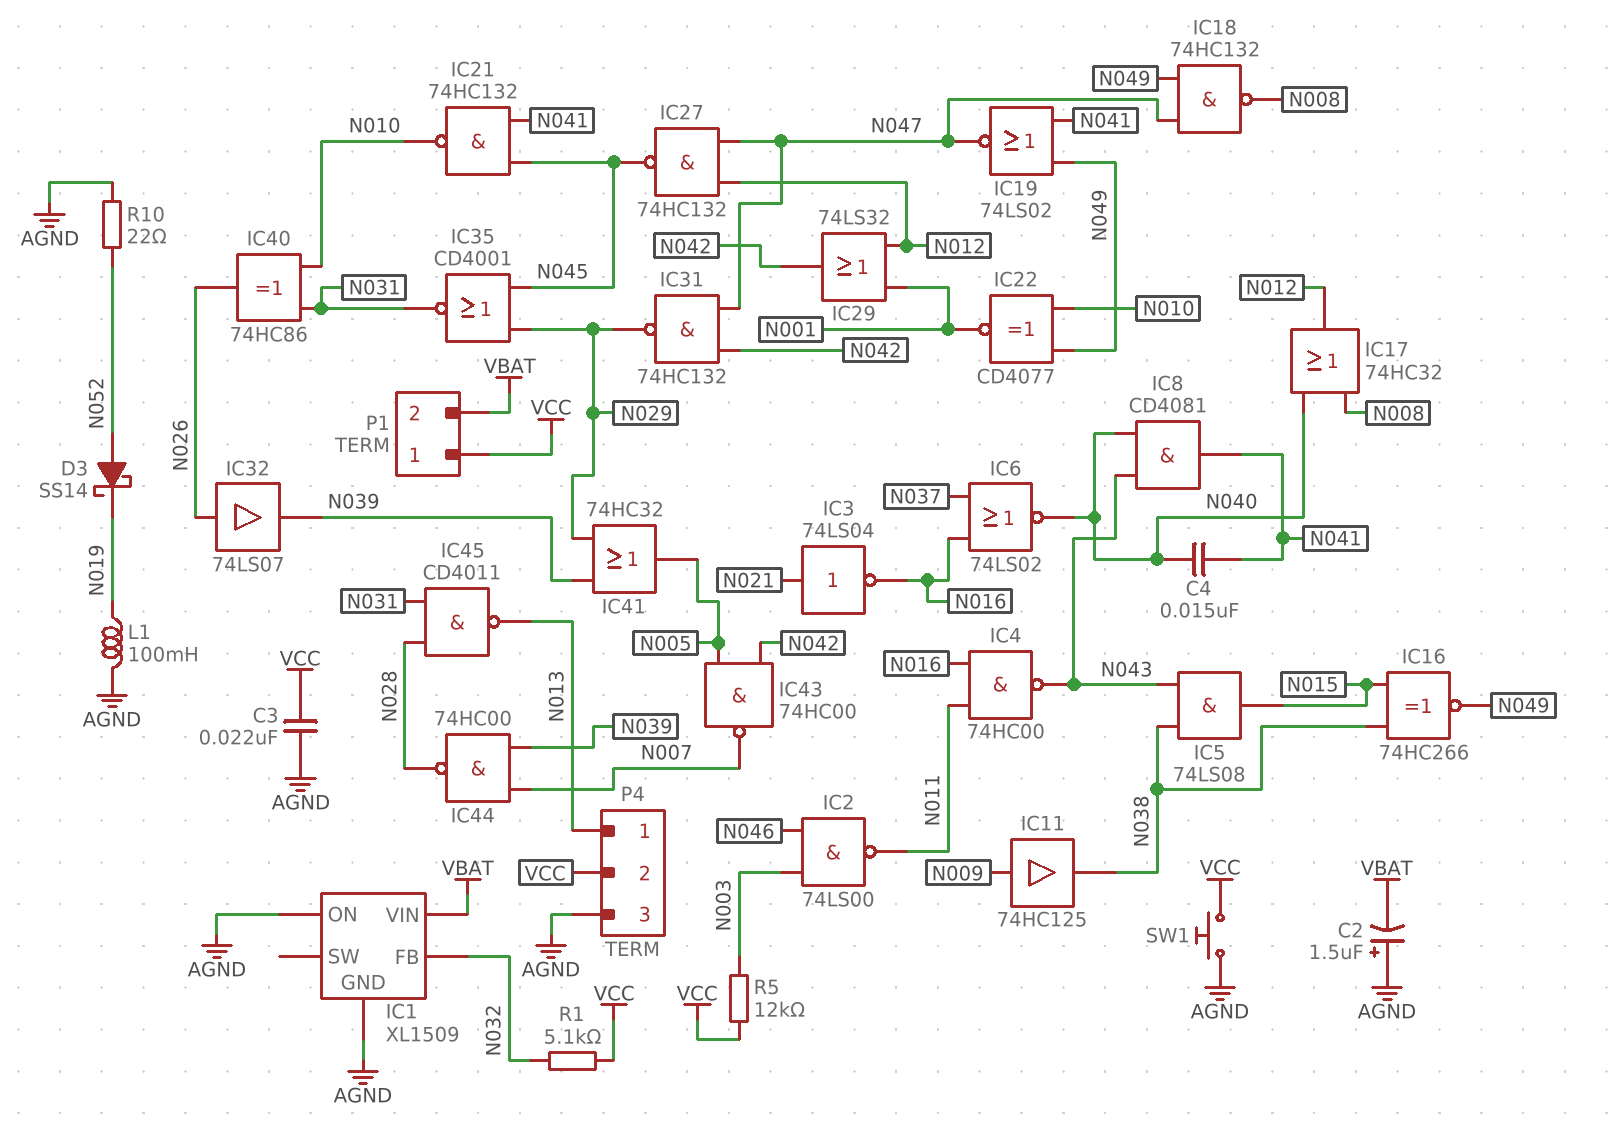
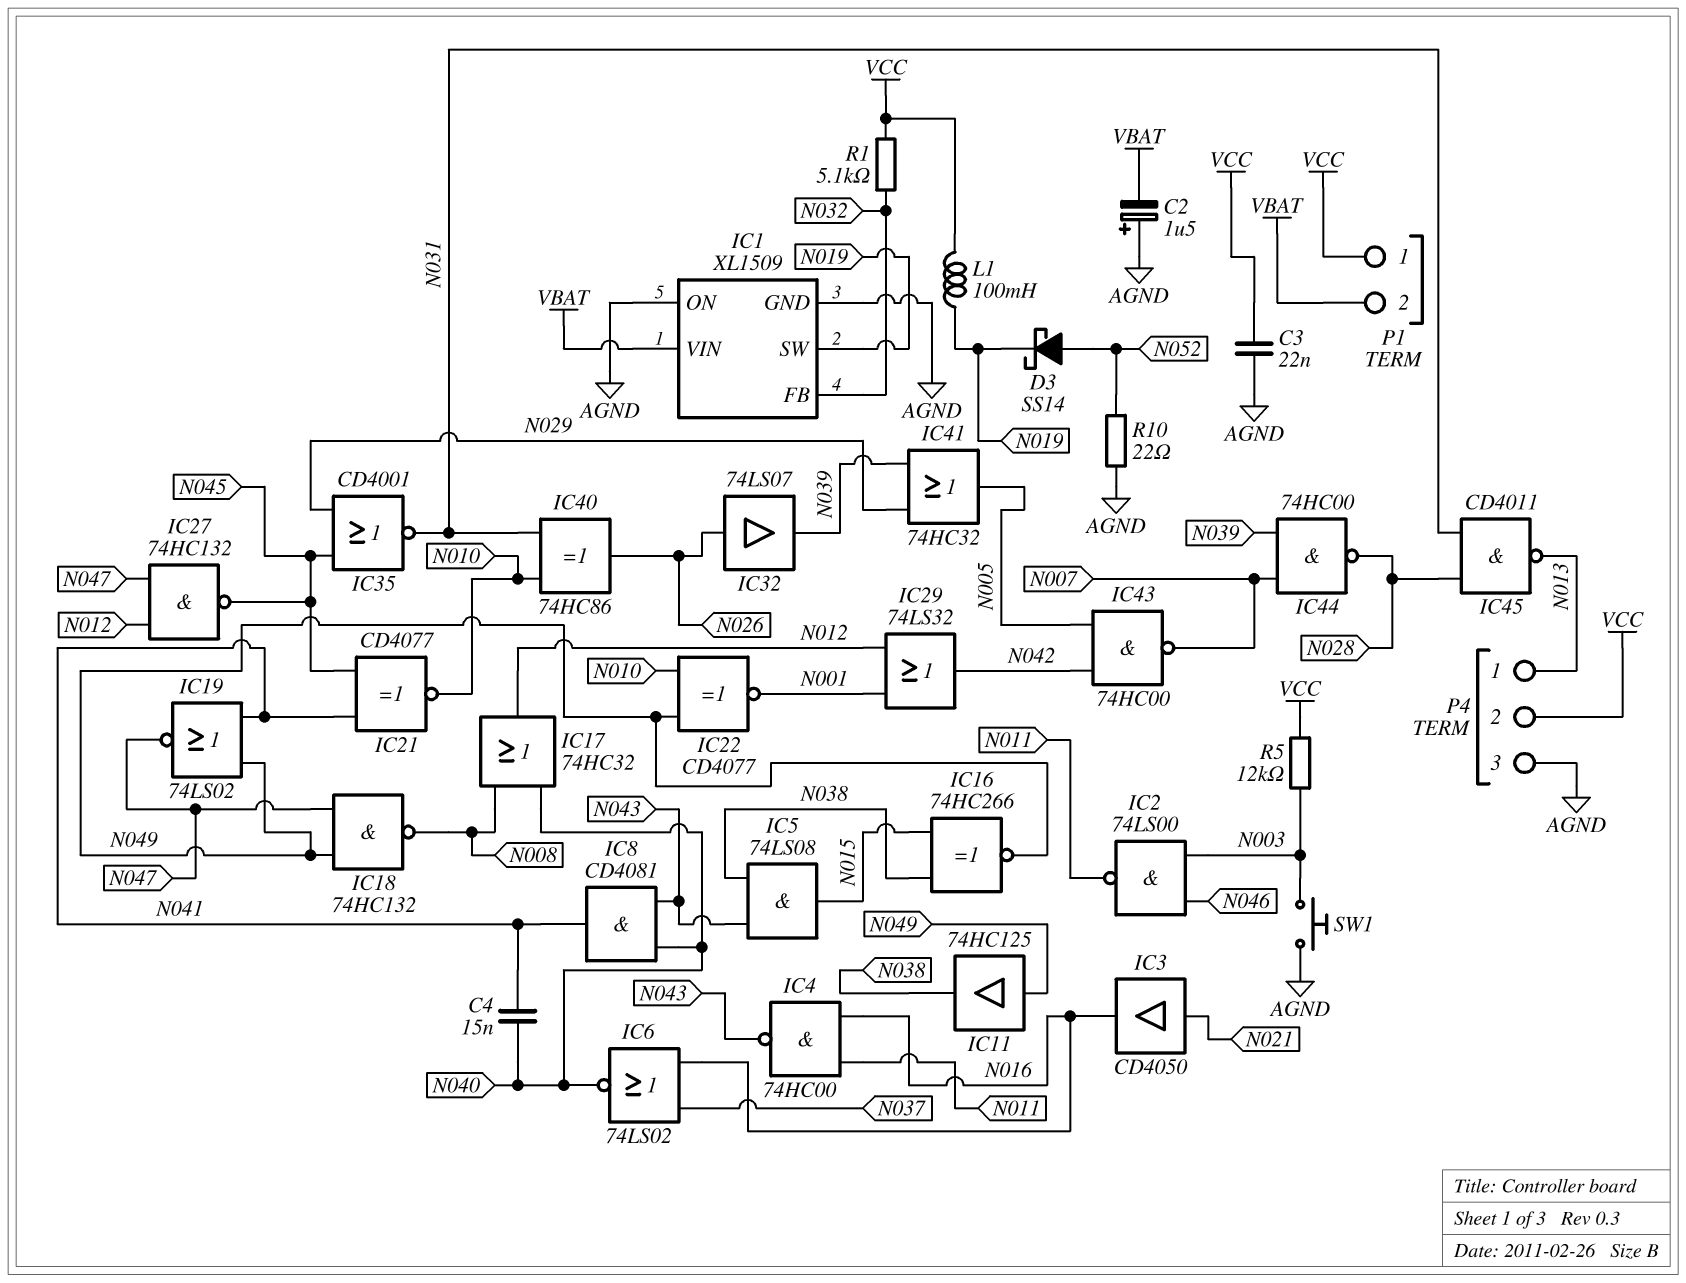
IC1 pin SW: none -> N019
IC3: NOT 74LS04 (in N021, out N016) -> buffer CD4050 (in N021, out N016)
IC11: buffer 74HC125 (in N009, out N038) -> buffer 74HC125 (in N049, out N038)
IC21: NAND 74HC132 (in N041, in N045, out N010) -> XNOR CD4077 (in N041, in N045, out N010)
IC31: NAND 74HC132 (in N042, in N047, out N029) -> none
L1: 100mH (AGND, N019) -> 100mH (N019, VCC)
SW1: button (AGND, VCC) -> button (AGND, N003)

